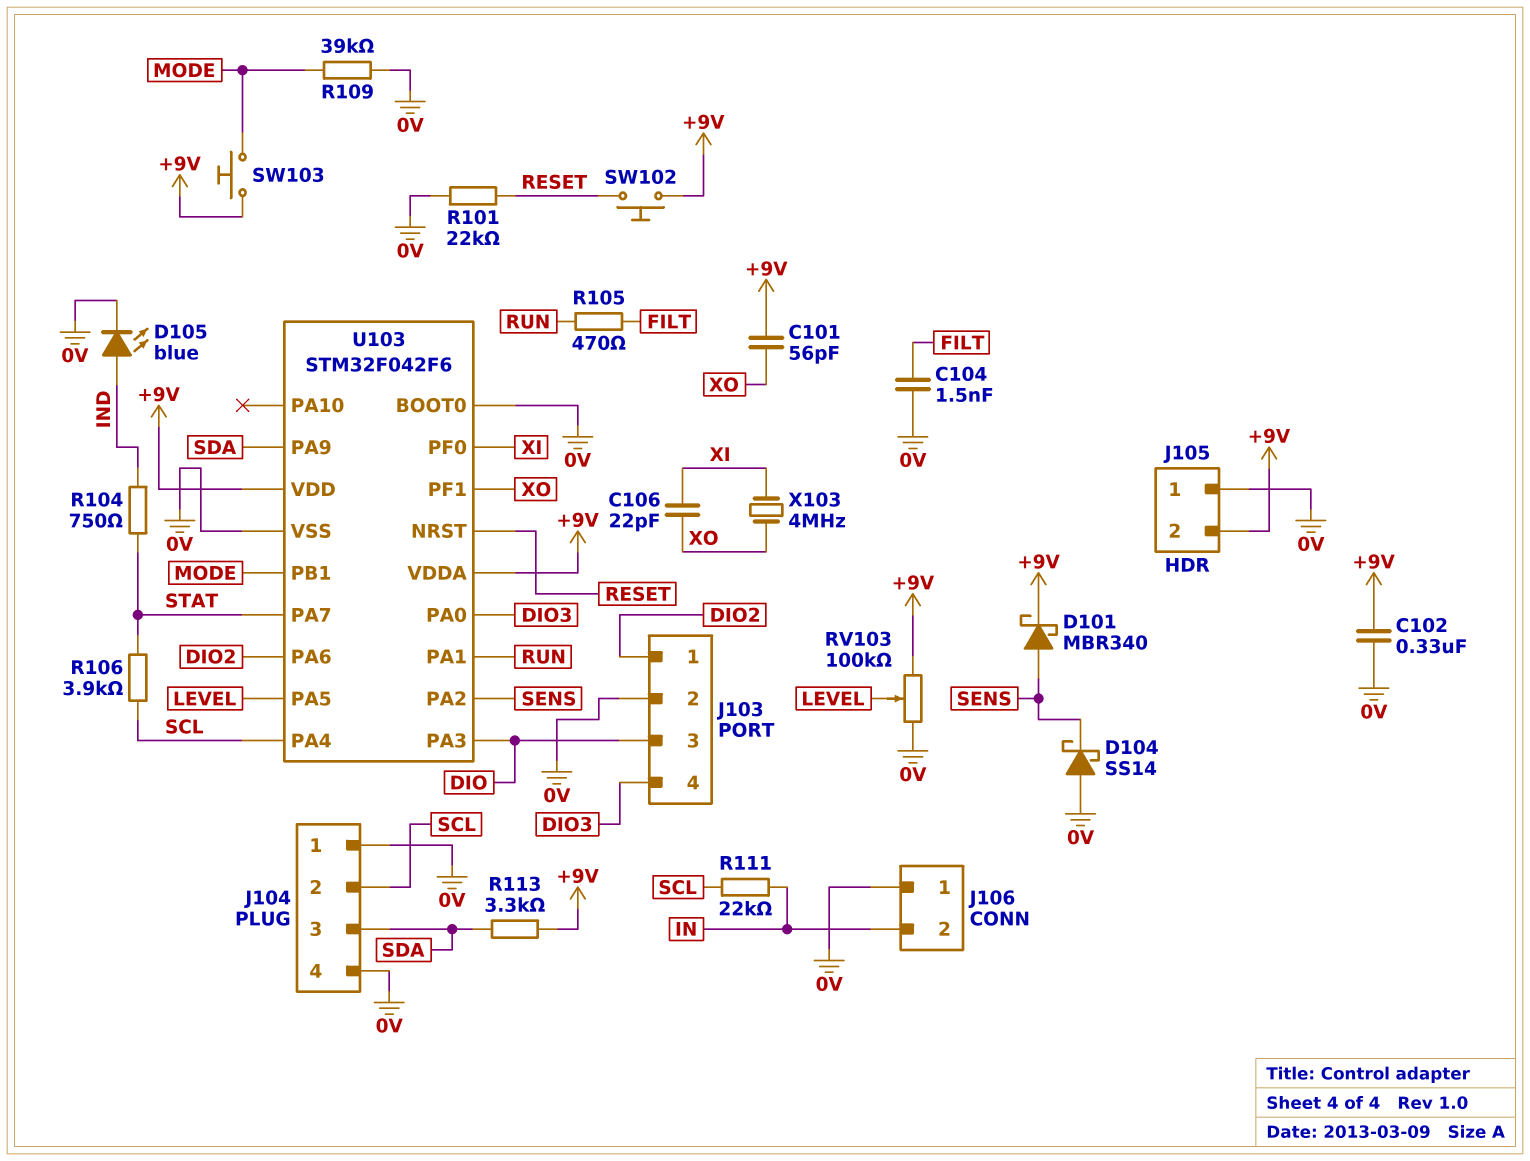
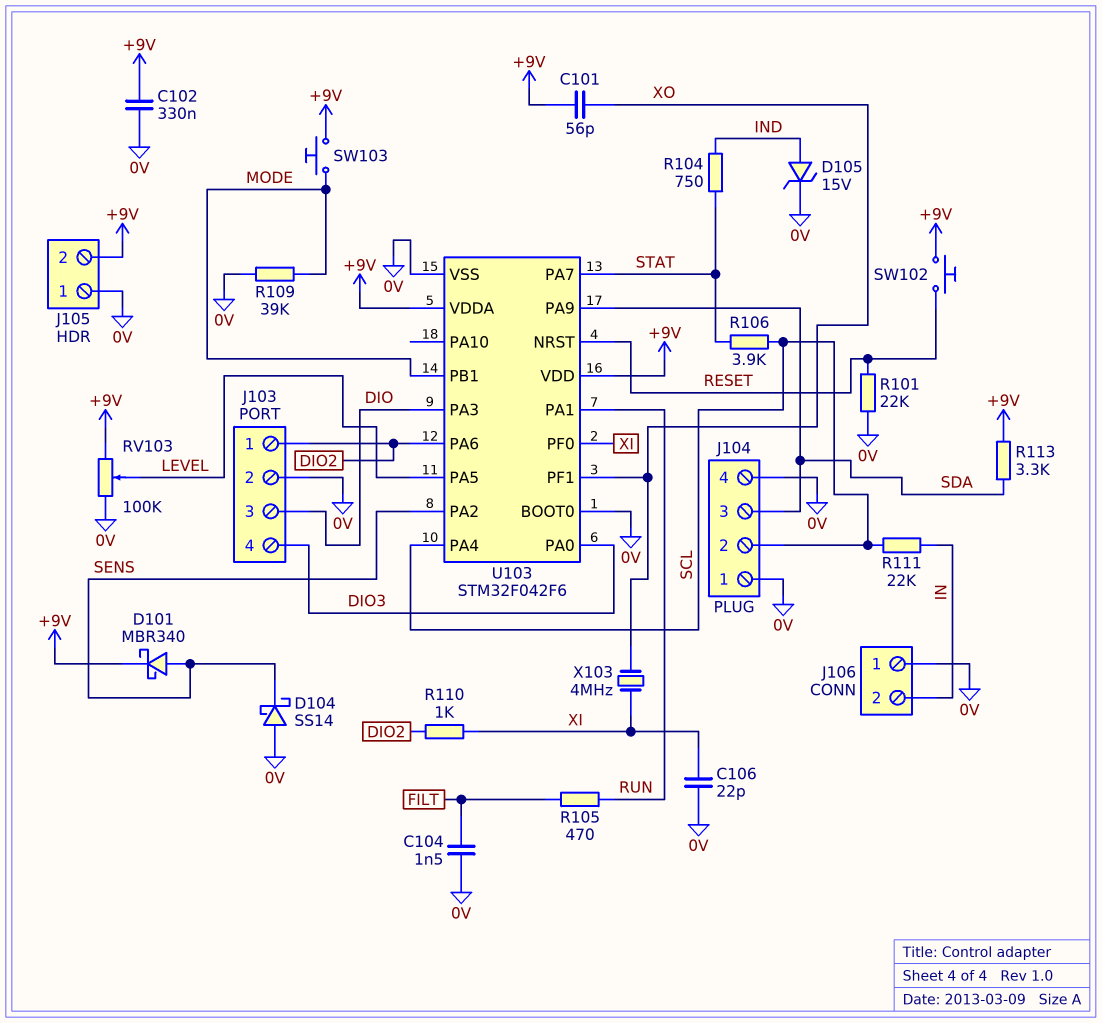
C106: 22pF (XI, XO) -> 22pF (0V, XI)
D105: LED blue (A IND, K 0V) -> zener 15V (A IND, K 0V)
R110: none -> 1k (DIO2, XI)

